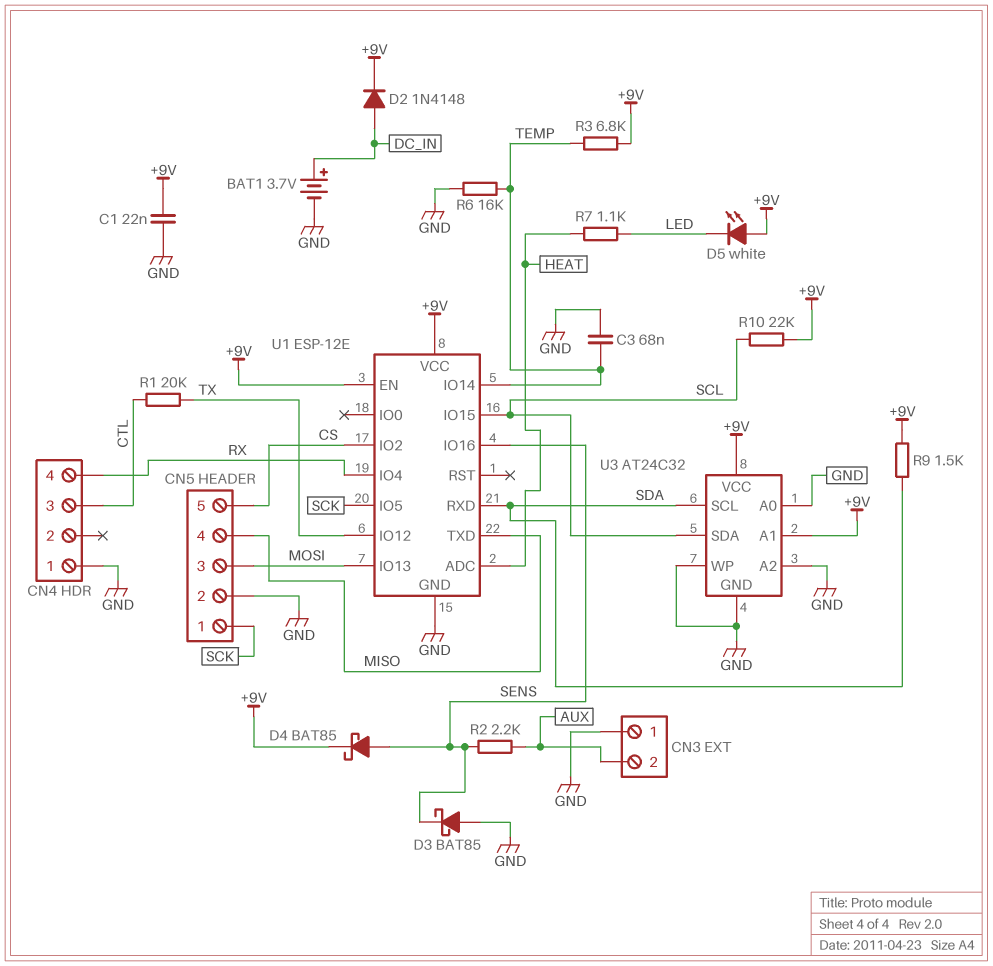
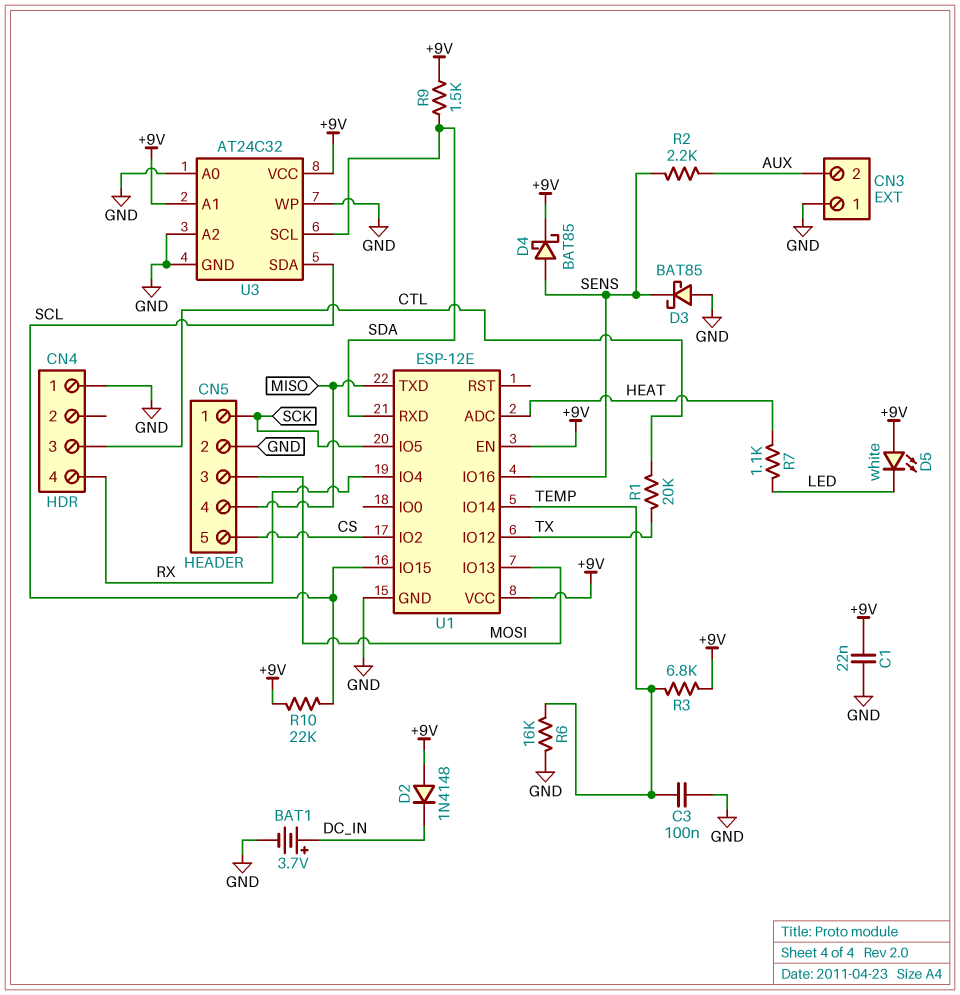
C3: 68nF (GND, TEMP) -> 100nF (GND, TEMP)
D2: diode 1N4148 (A DC_IN, K +9V) -> diode 1N4148 (A +9V, K DC_IN)

